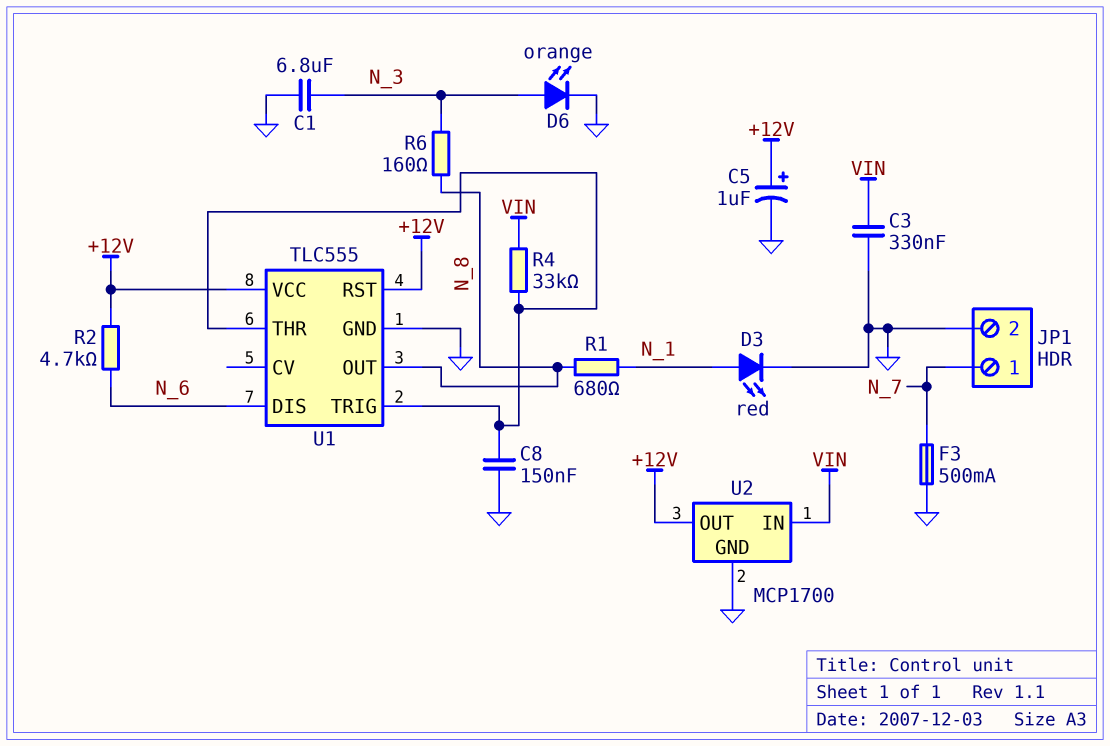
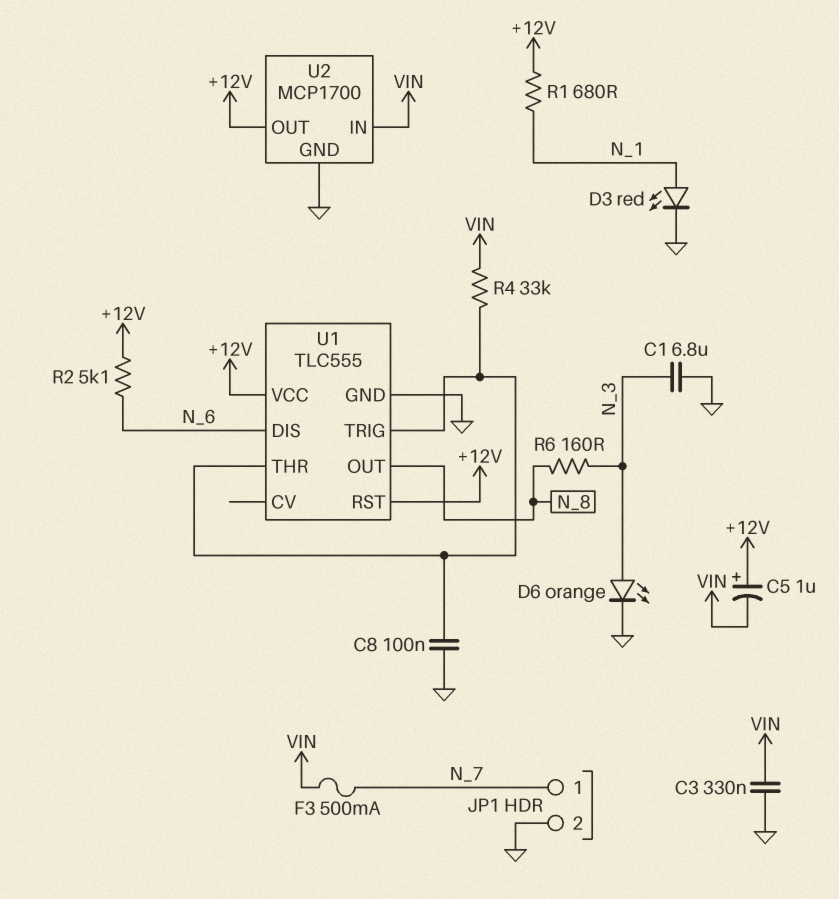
C5: 1uF (plus +12V, minus GND) -> 1uF (plus +12V, minus VIN)
C8: 150nF (GND, U1/THR) -> 100nF (GND, U1/THR)
F3: 500mA (GND, N_7) -> 500mA (N_7, VIN)
R1: 680 (N_1, N_8) -> 680 (+12V, N_1)
R2: 4.7k (+12V, N_6) -> 5.1k (+12V, N_6)

